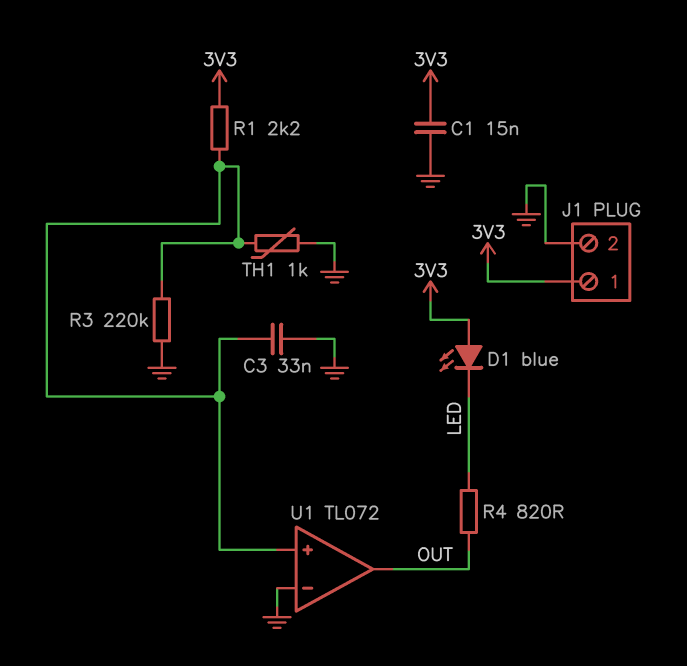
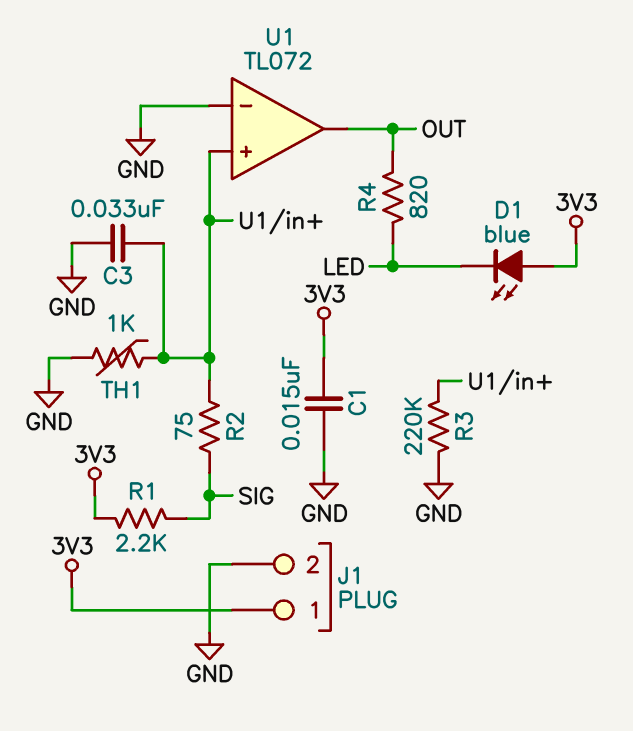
R1: 2.2k (3V3, U1/in+) -> 2.2k (3V3, SIG)
R2: none -> 75 (SIG, U1/in+)

